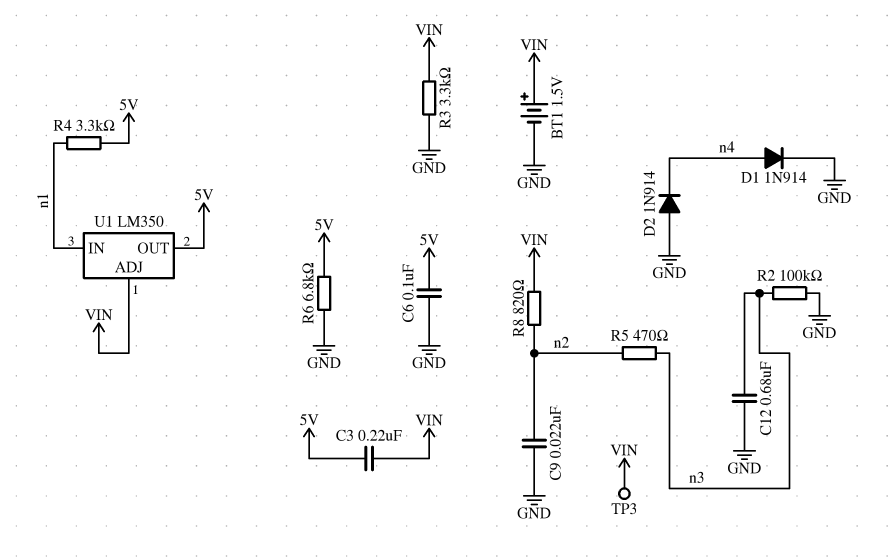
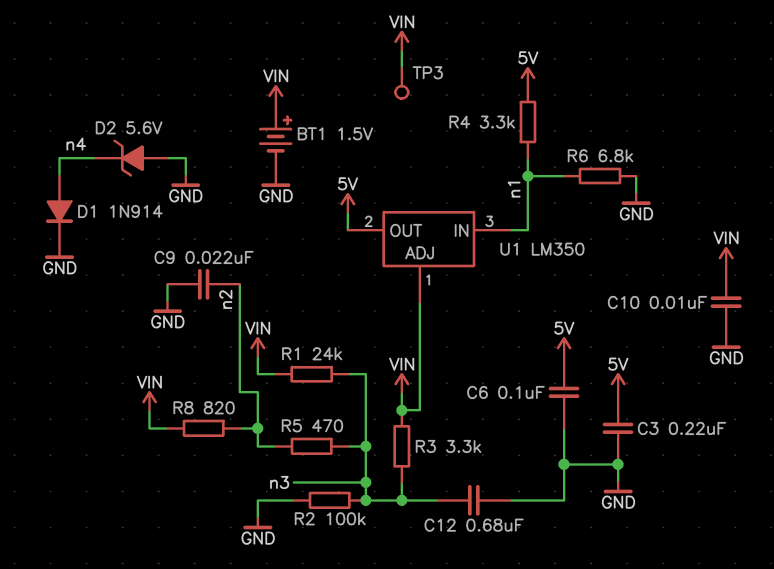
C3: 220nF (5V, VIN) -> 220nF (5V, GND)
C10: none -> 10nF (GND, VIN)
D2: diode 1N914 (A GND, K n4) -> zener 5.6V (A GND, K n4)
R1: none -> 24k (VIN, n3)
R3: 3.3k (GND, VIN) -> 3.3k (VIN, n3)
R6: 6.8k (5V, GND) -> 6.8k (GND, n1)

